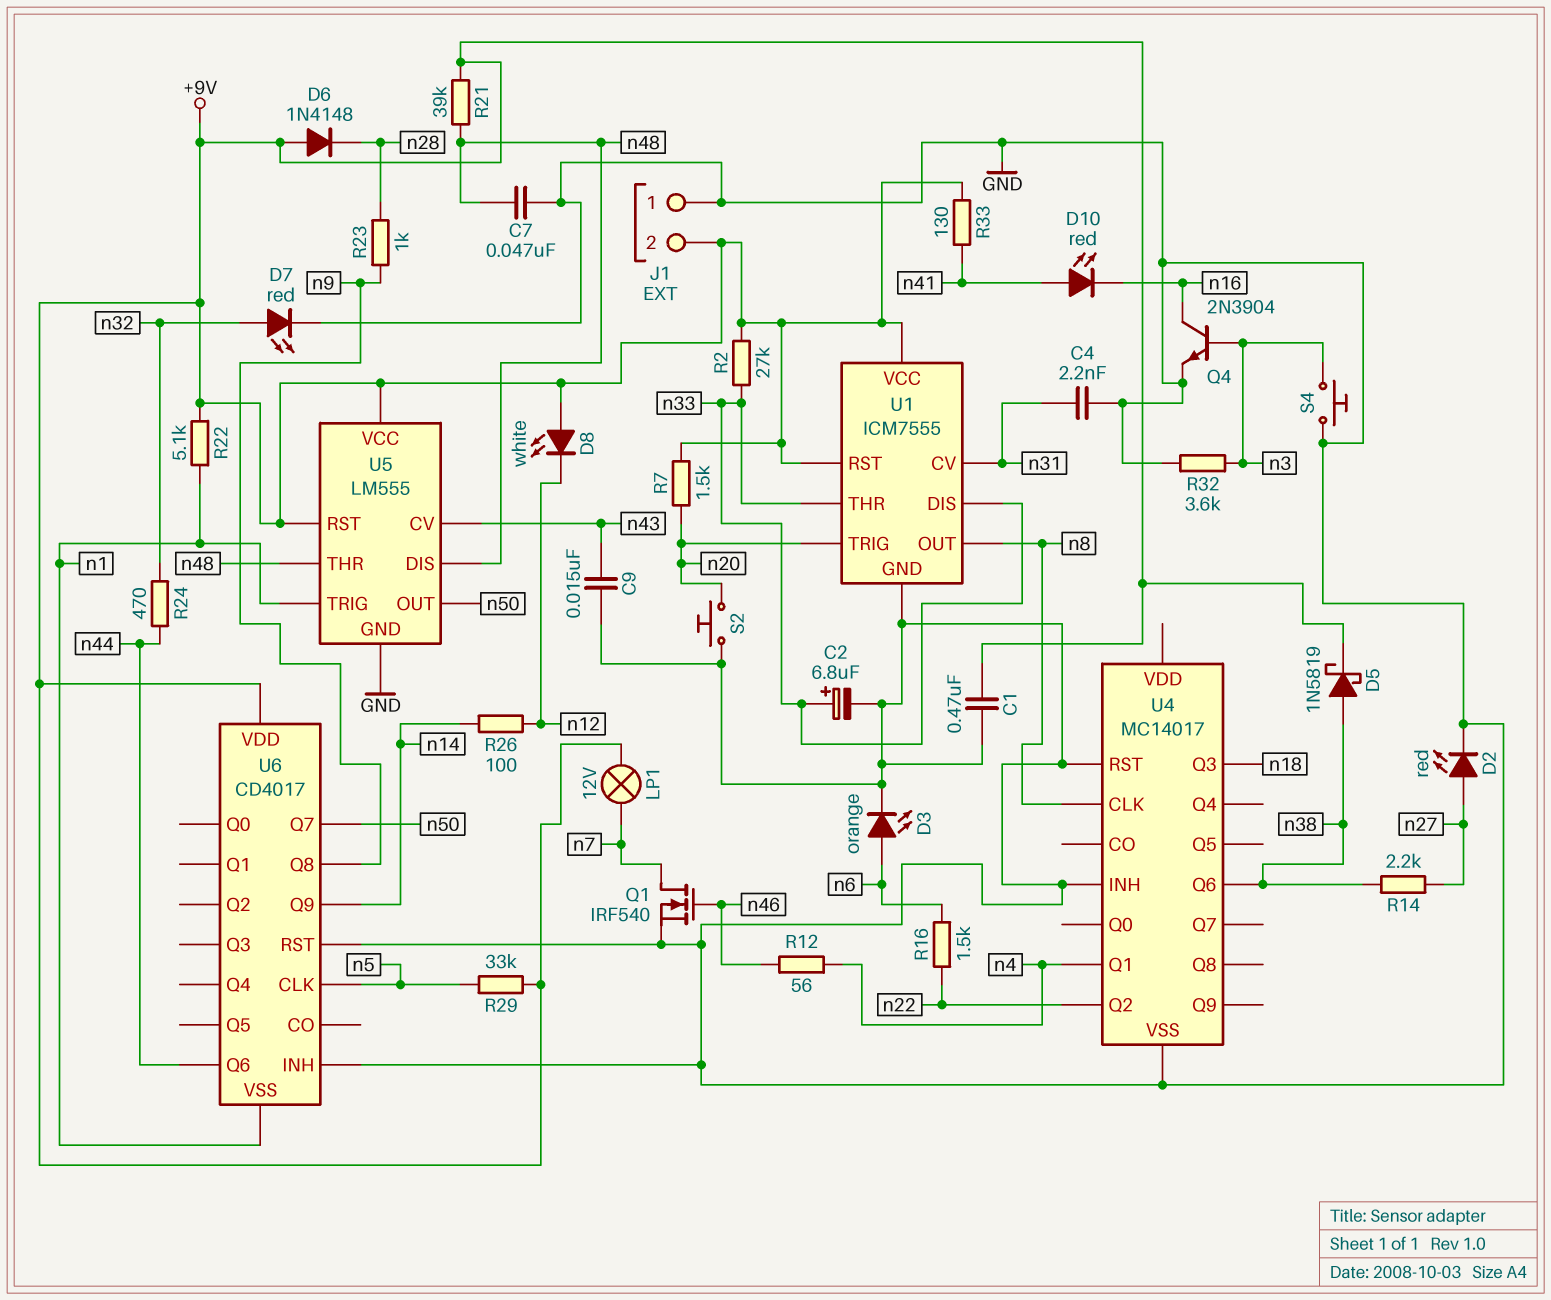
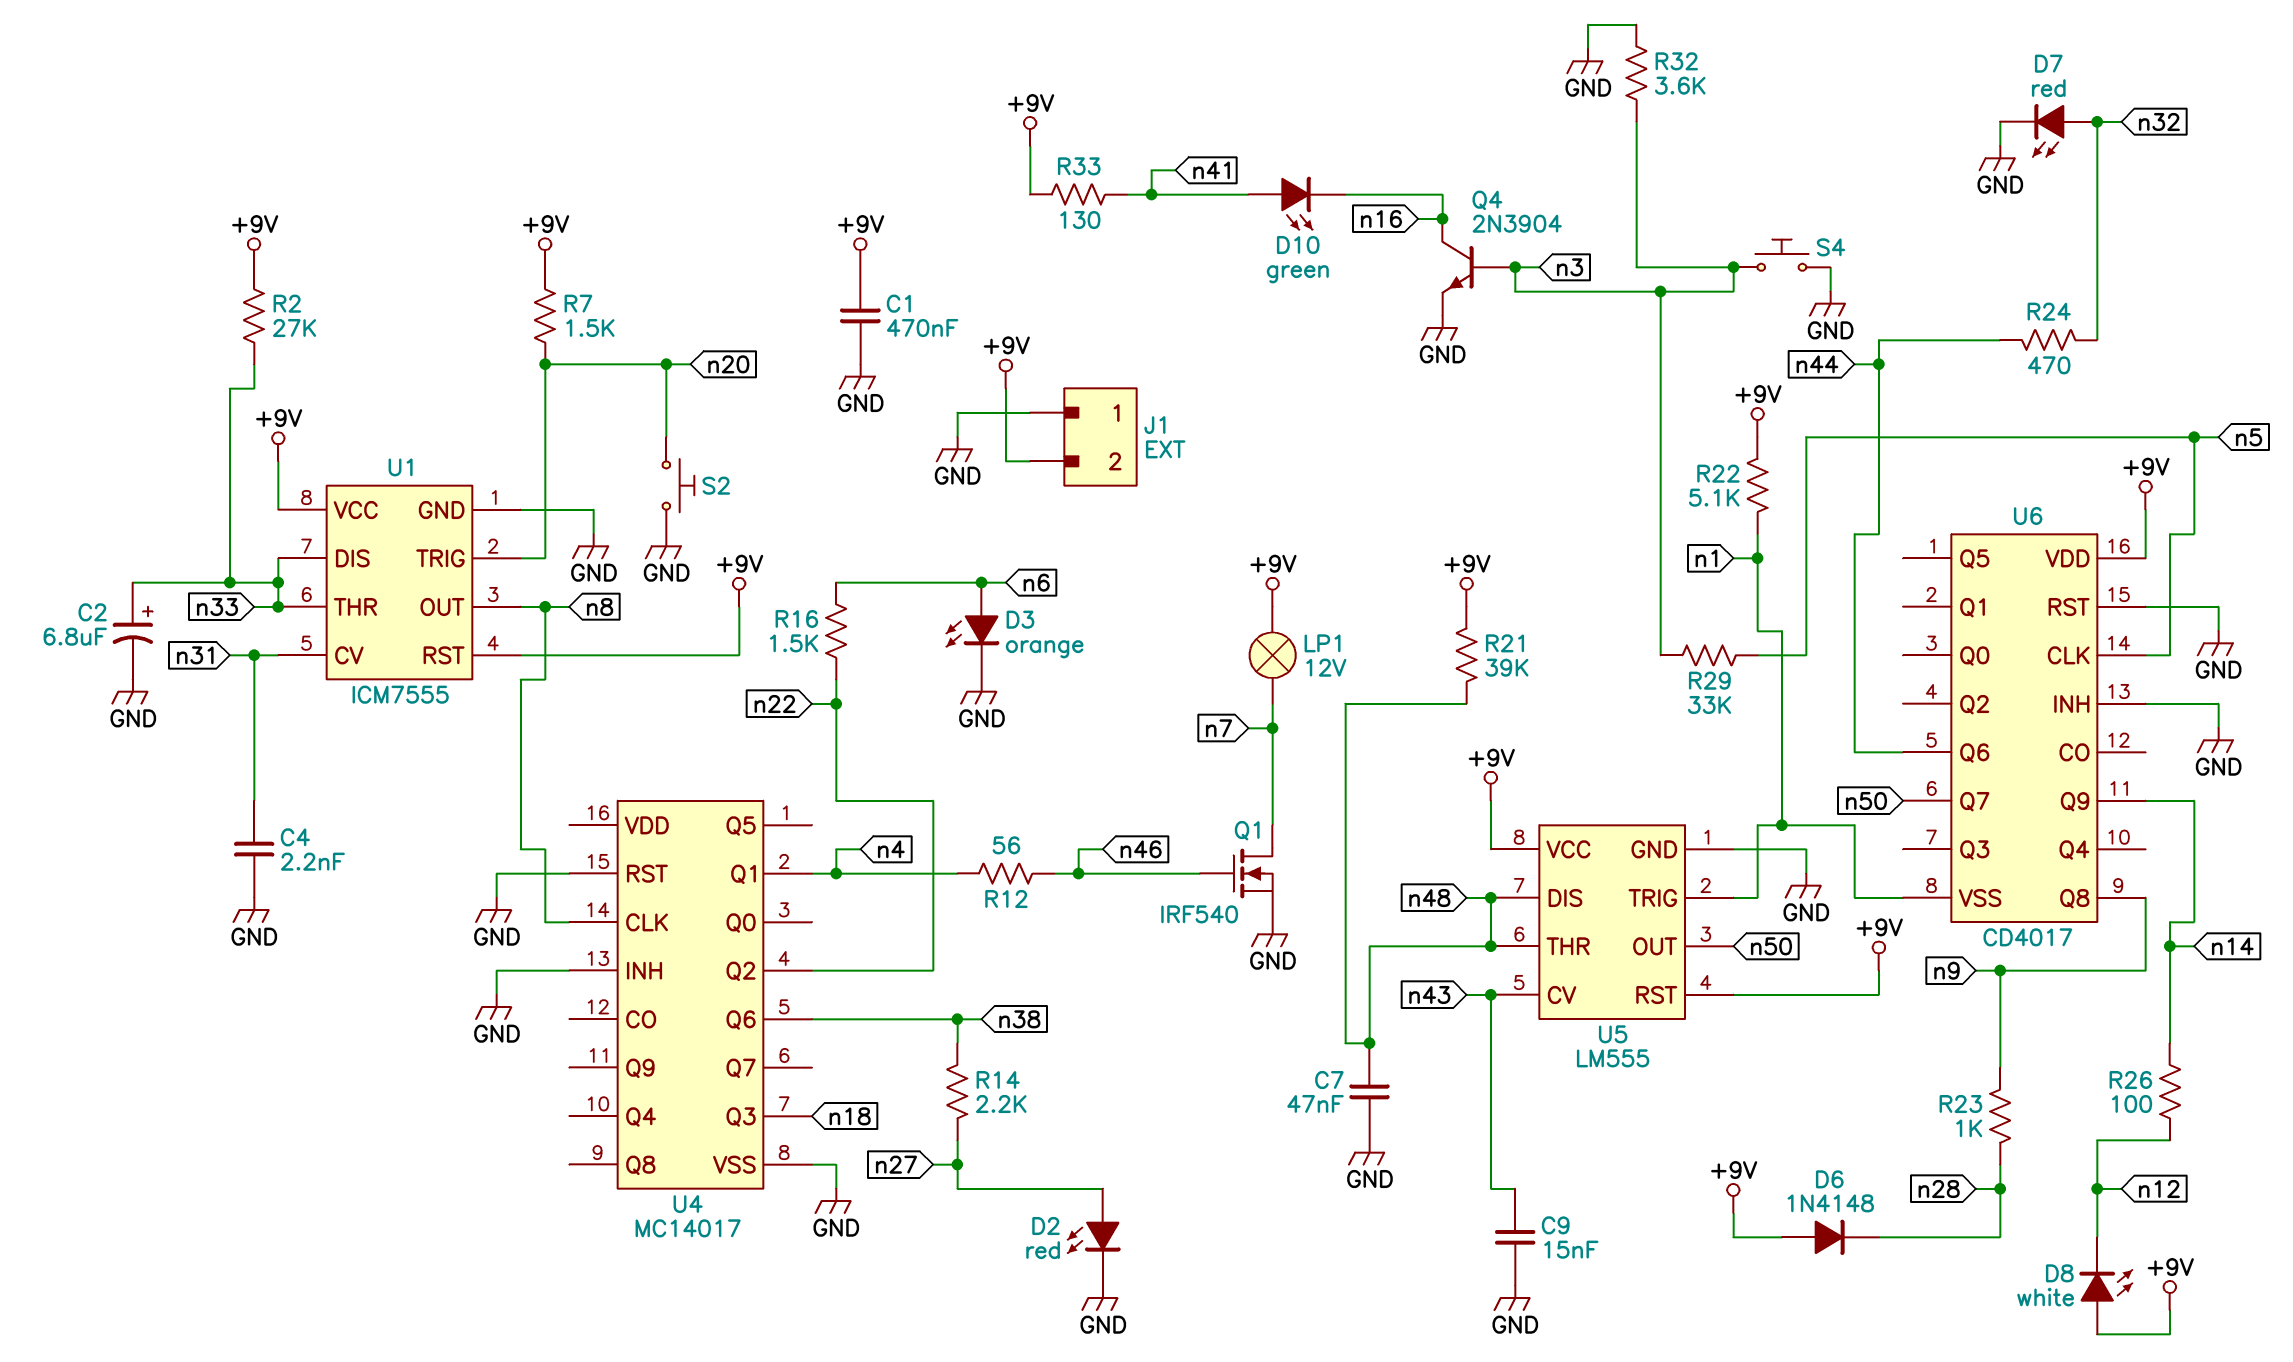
D5: schottky 1N5819 (A n38, K +9V) -> none
D10: LED red (A n41, K n16) -> LED green (A n41, K n16)
R29: 33k (+9V, n5) -> 33k (n3, n5)

